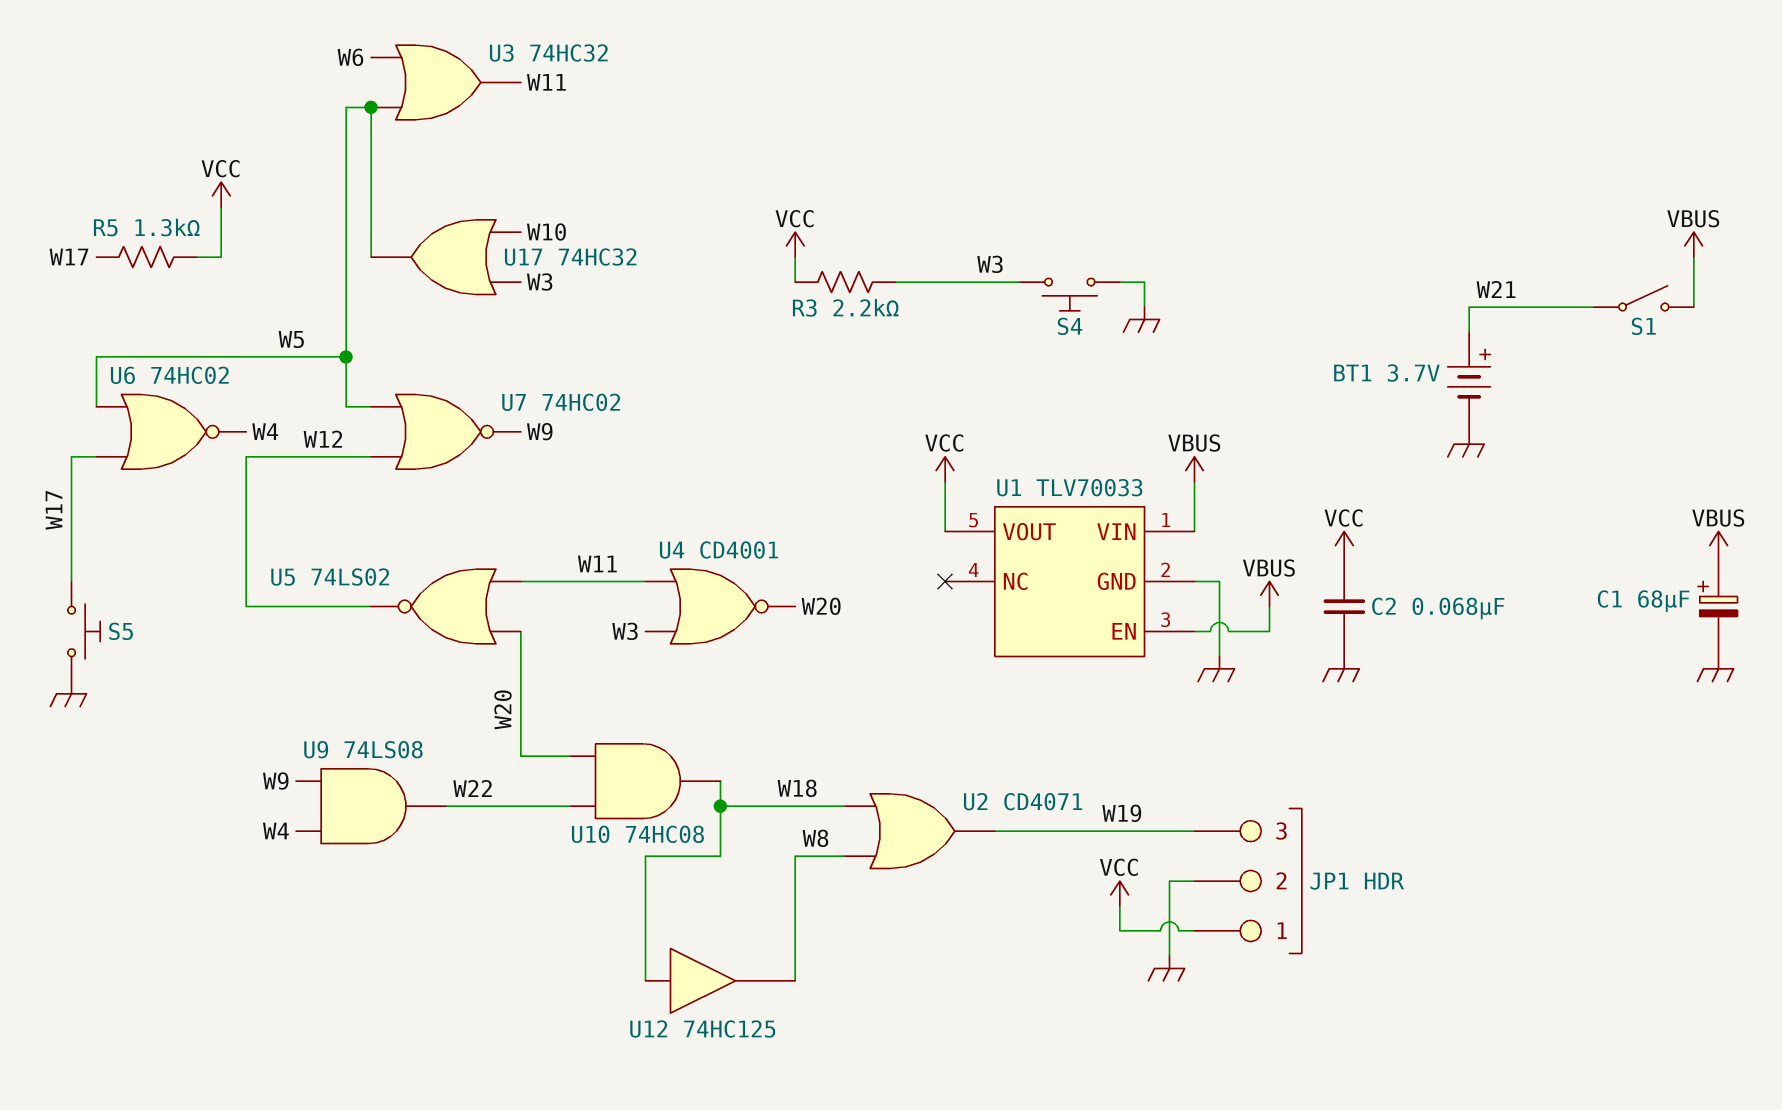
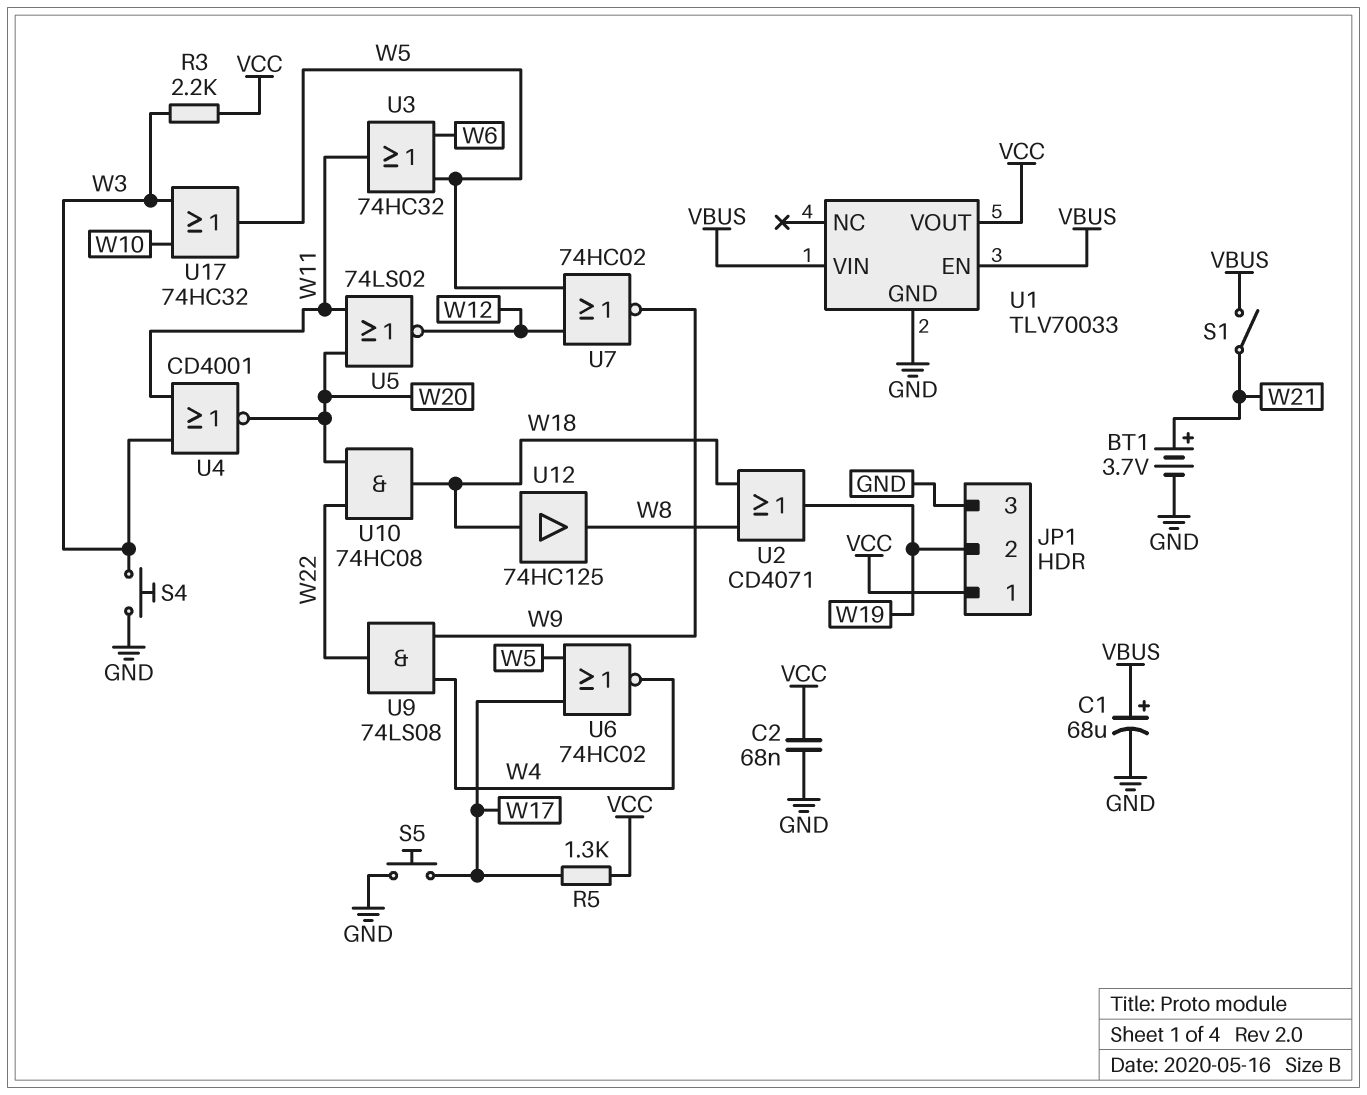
JP1 pin 2: GND -> W19
JP1 pin 3: W19 -> GND

